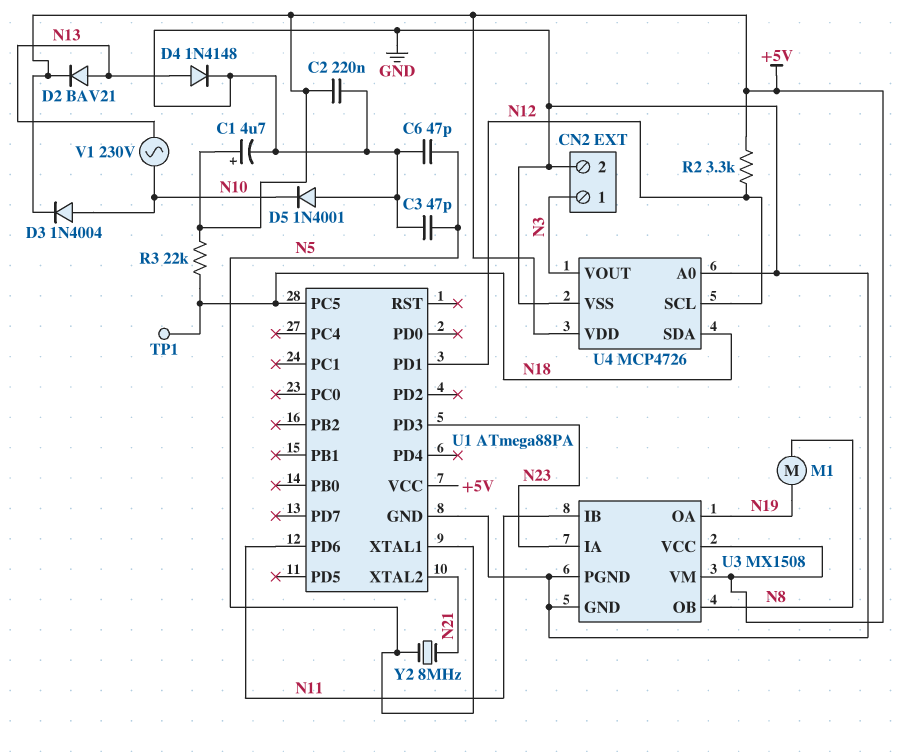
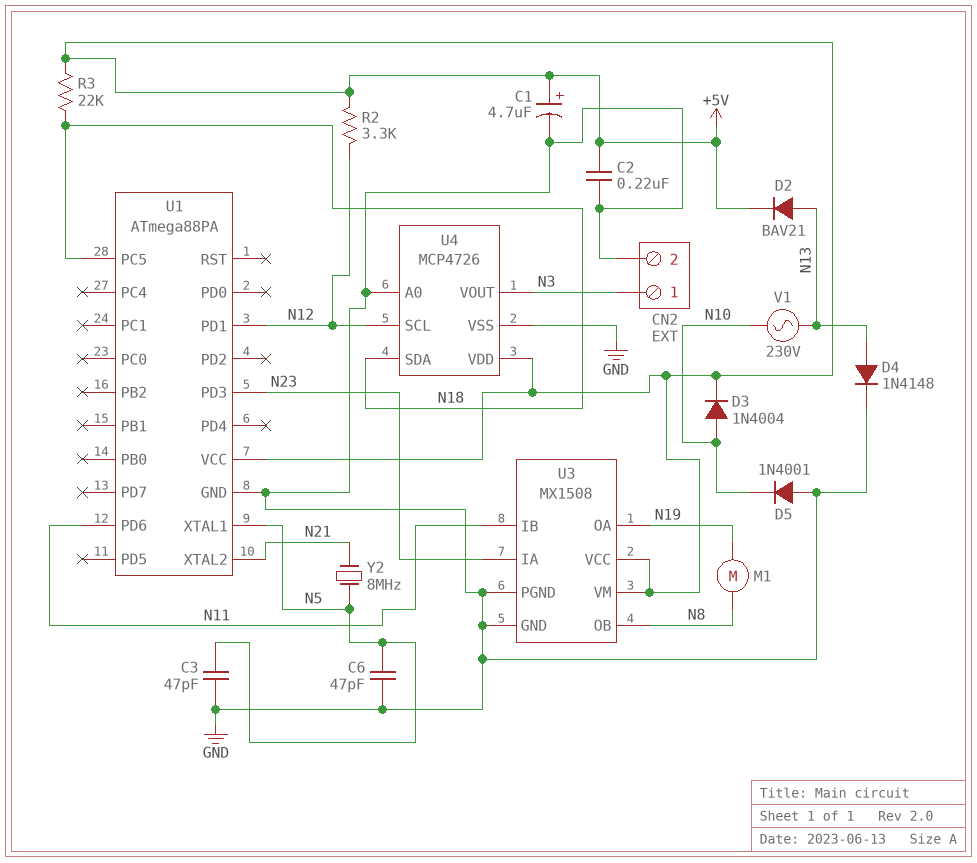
TP1: test point (N18) -> none

